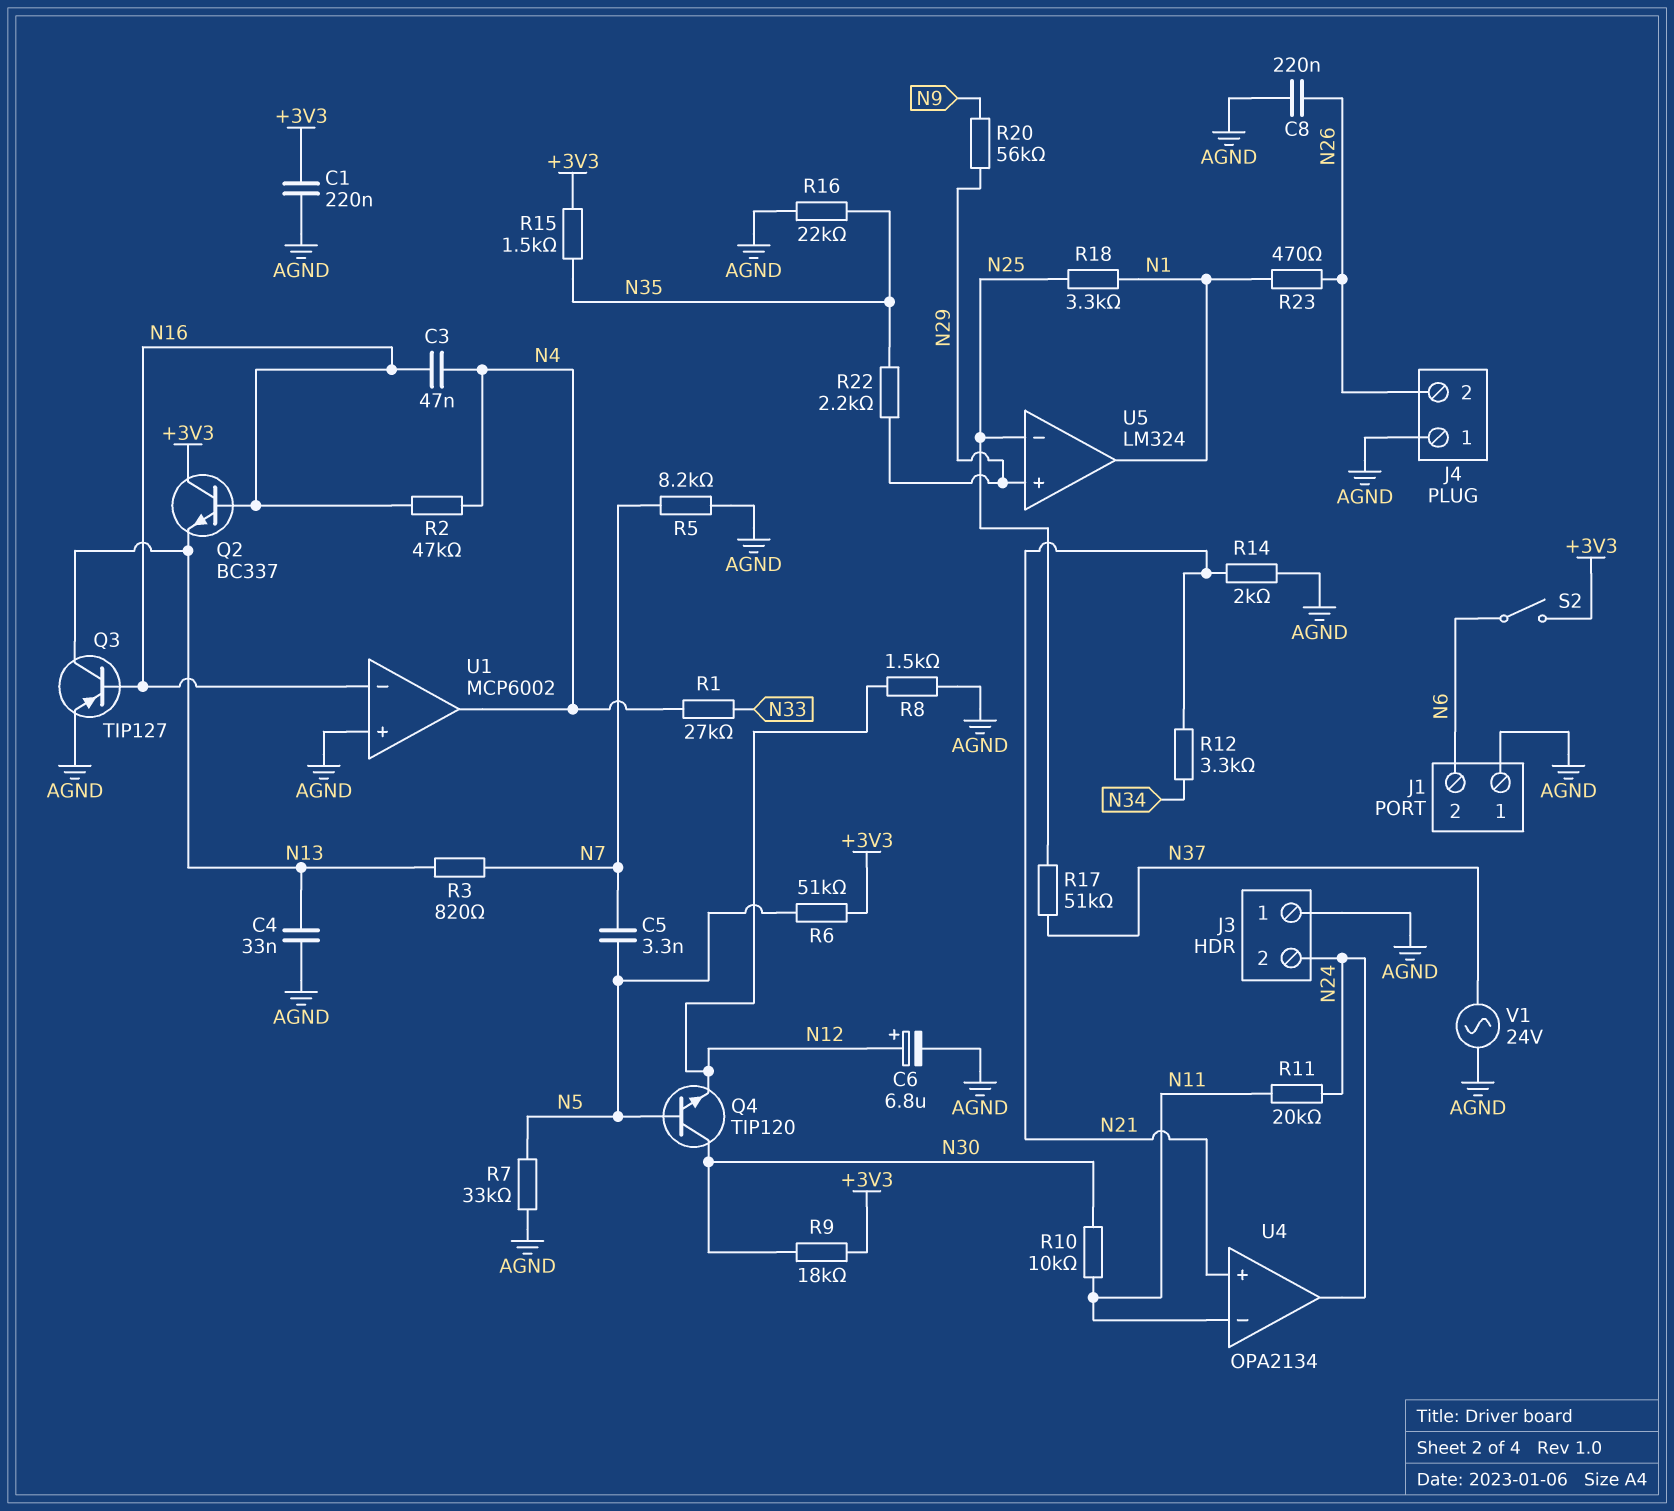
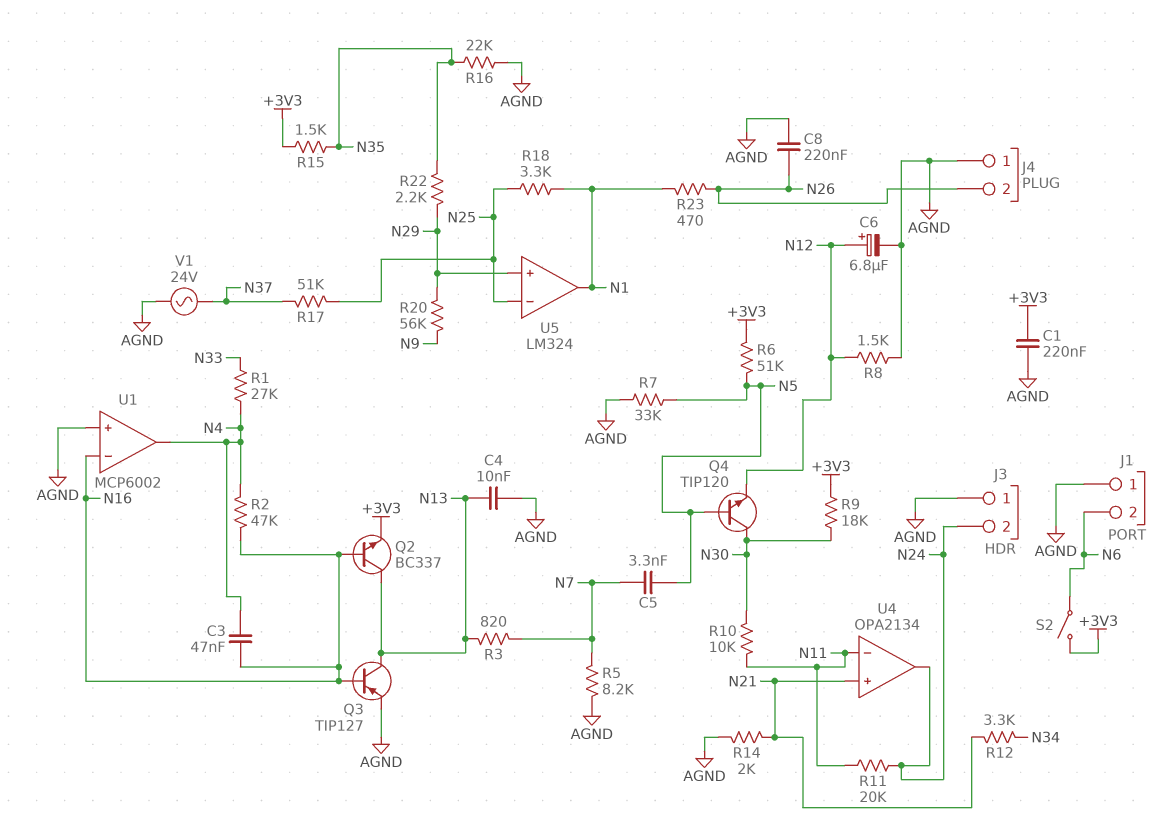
C4: 33nF (AGND, N13) -> 10nF (AGND, N13)
Q2: NPN BC337 (B N16, C +3V3, E N13) -> NPN BC337 (B N16, C N13, E +3V3)

